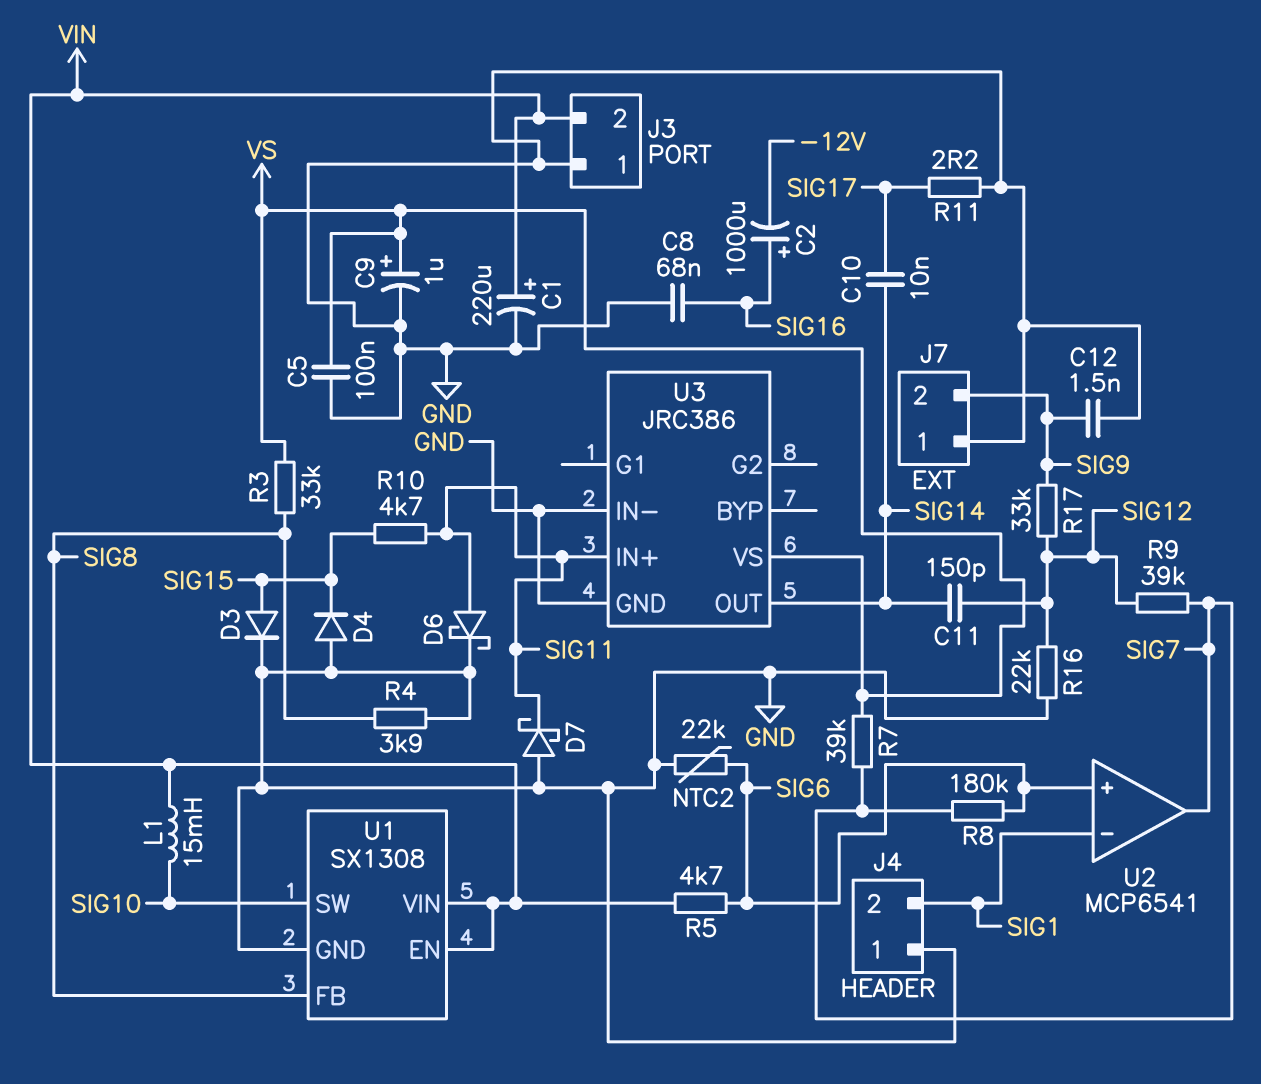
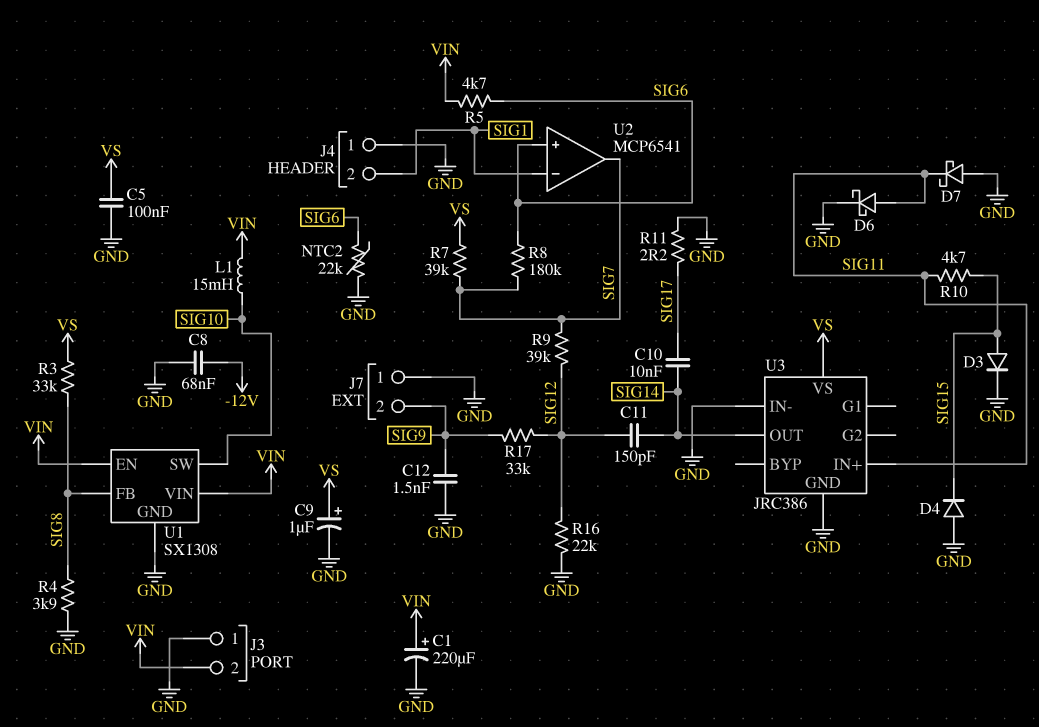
C2: 1000uF (plus SIG16, minus -12V) -> none
C8: 68nF (GND, SIG16) -> 68nF (-12V, GND)

